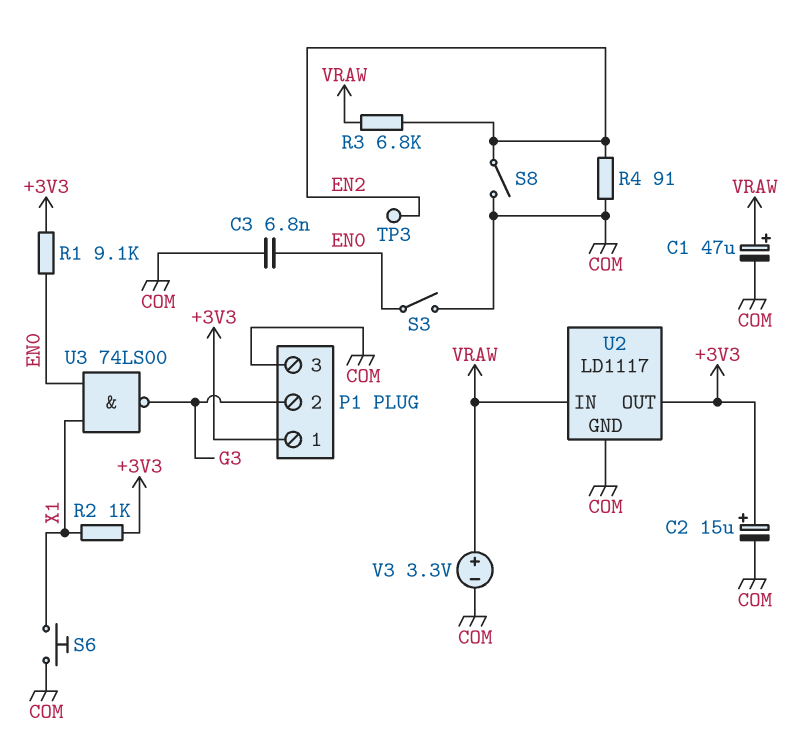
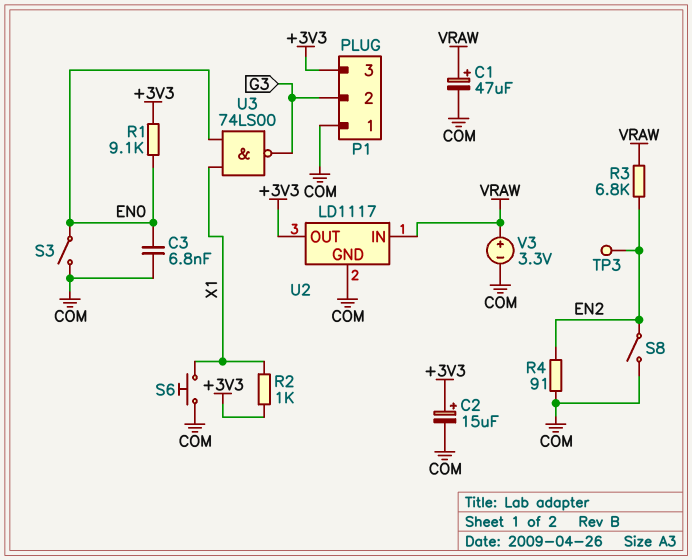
P1 pin 1: +3V3 -> COM
P1 pin 3: COM -> +3V3

